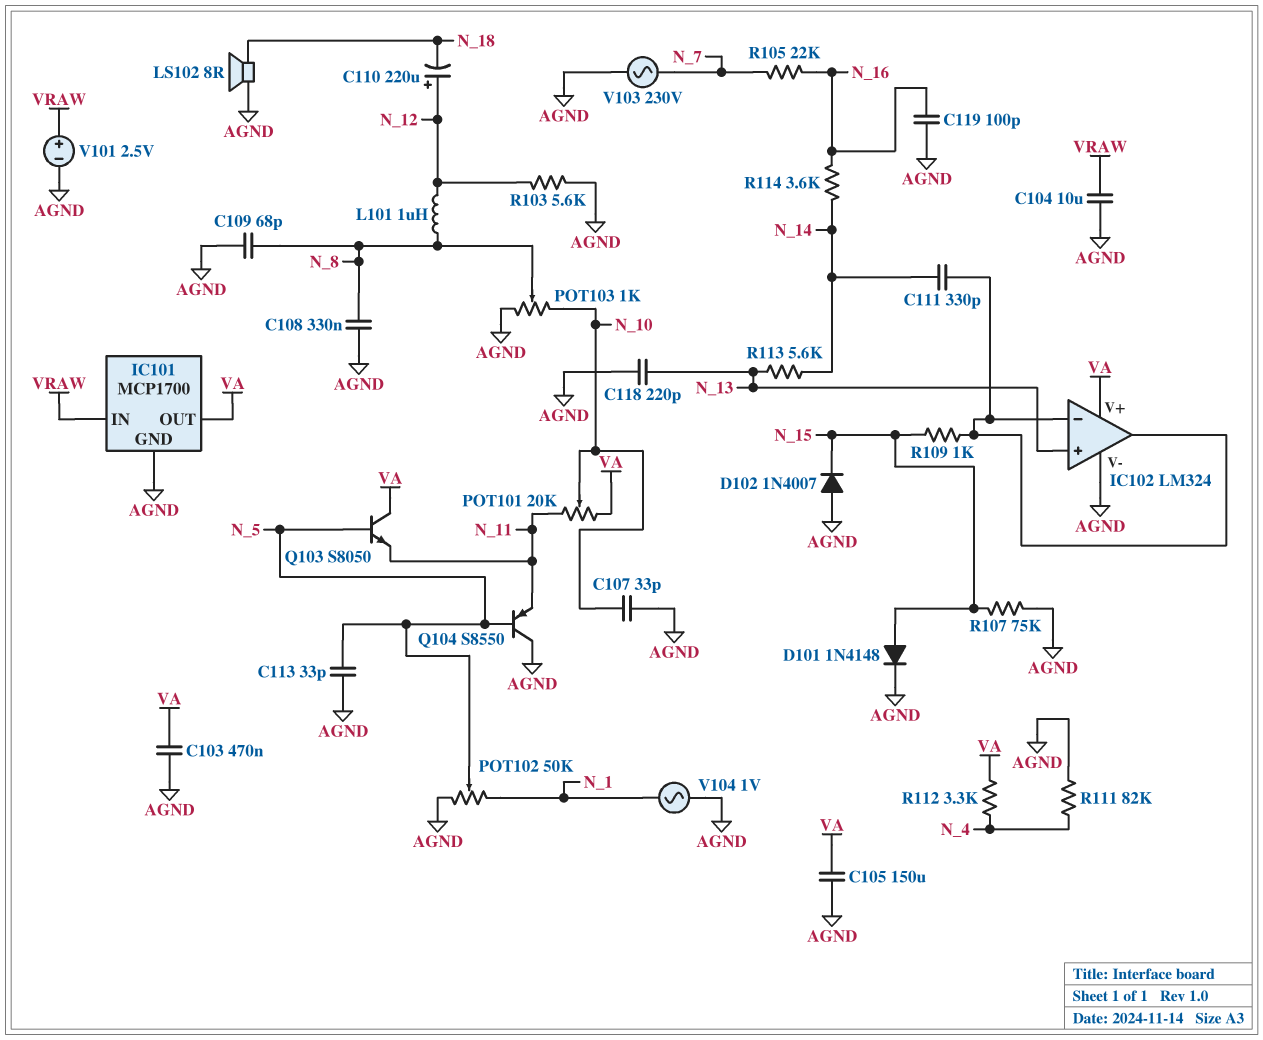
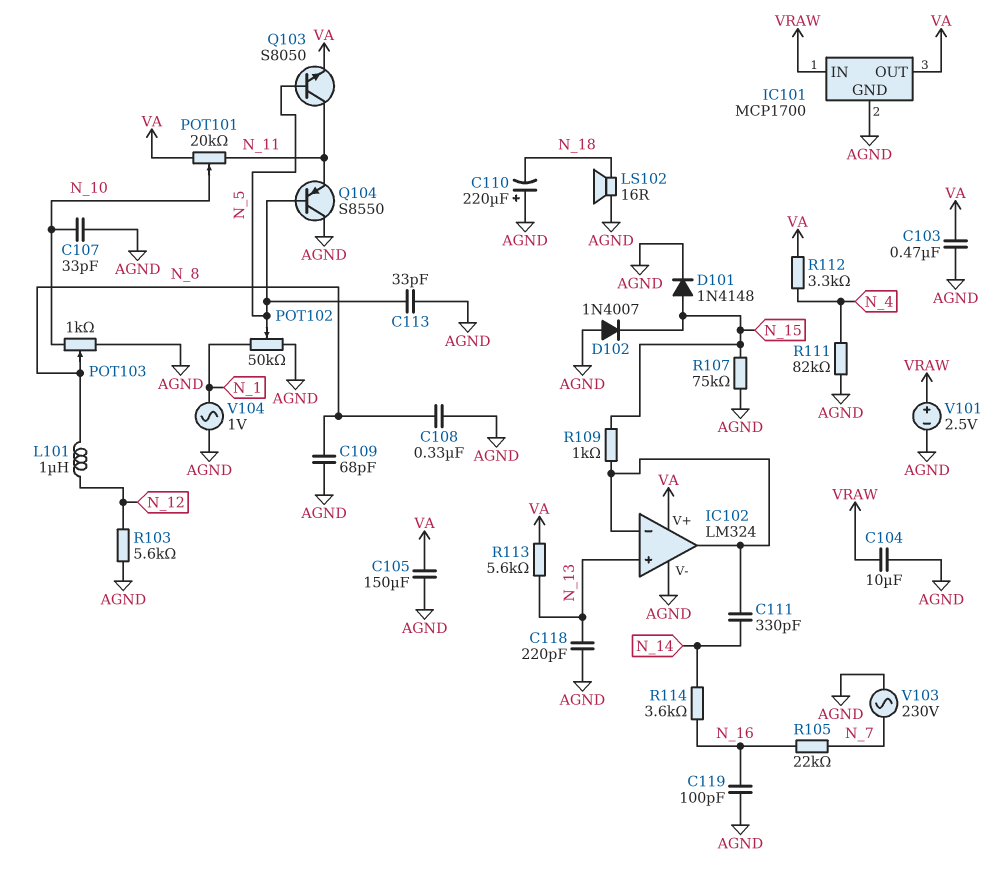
C110: 220uF (plus N_12, minus N_18) -> 220uF (plus AGND, minus N_18)
LS102: speaker 8R (AGND, N_18) -> speaker 16R (AGND, N_18)
Q103: NPN S8050 (B N_5, C VA, E N_11) -> NPN S8050 (B N_5, C N_11, E VA)
R113: 5.6k (N_13, N_14) -> 5.6k (N_13, VA)

